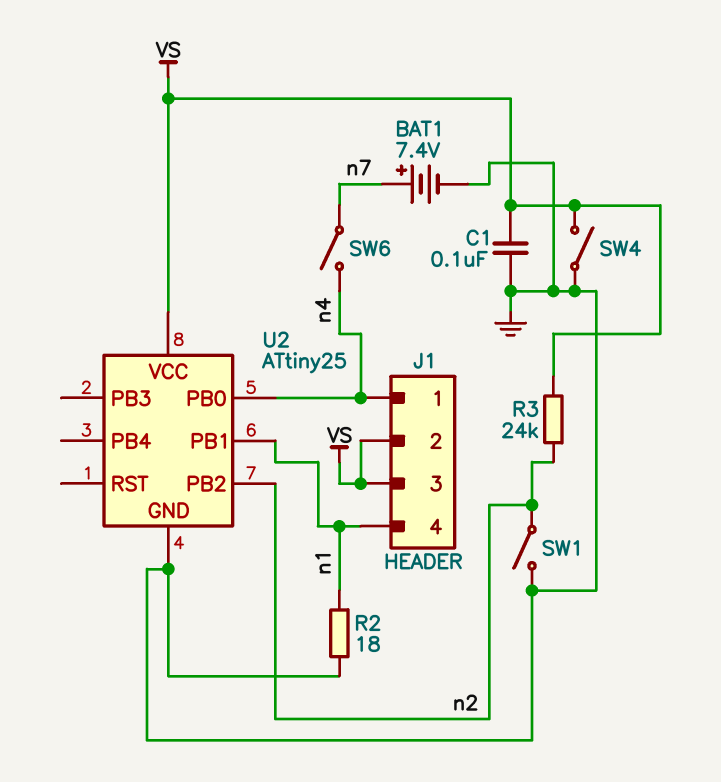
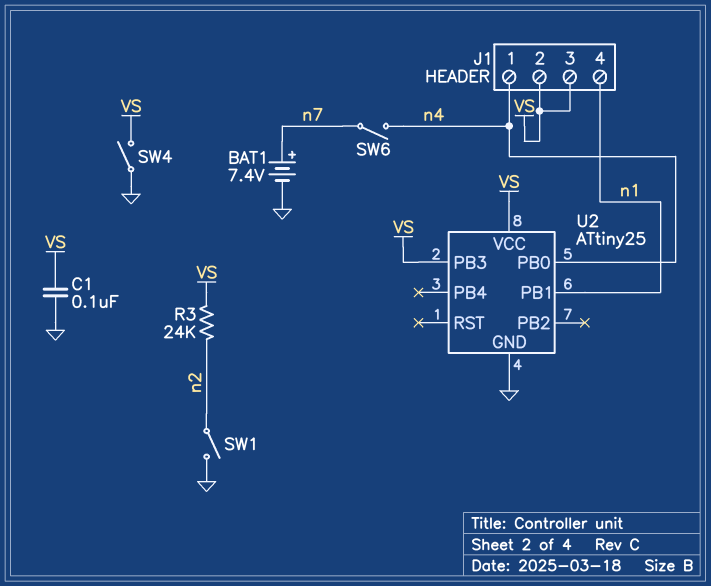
R2: 18 (GND, n1) -> none
U2 pin PB2: n2 -> none
U2 pin PB3: none -> VS

